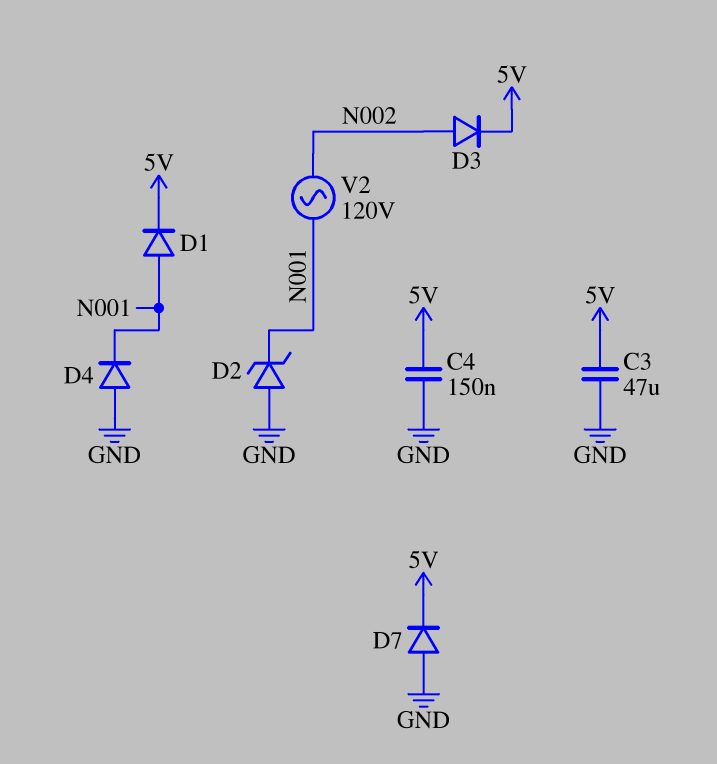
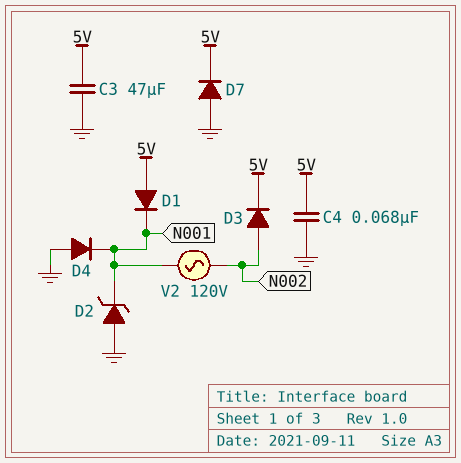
C4: 150nF (5V, GND) -> 68nF (5V, GND)
D1: diode (A N001, K 5V) -> diode (A 5V, K N001)

